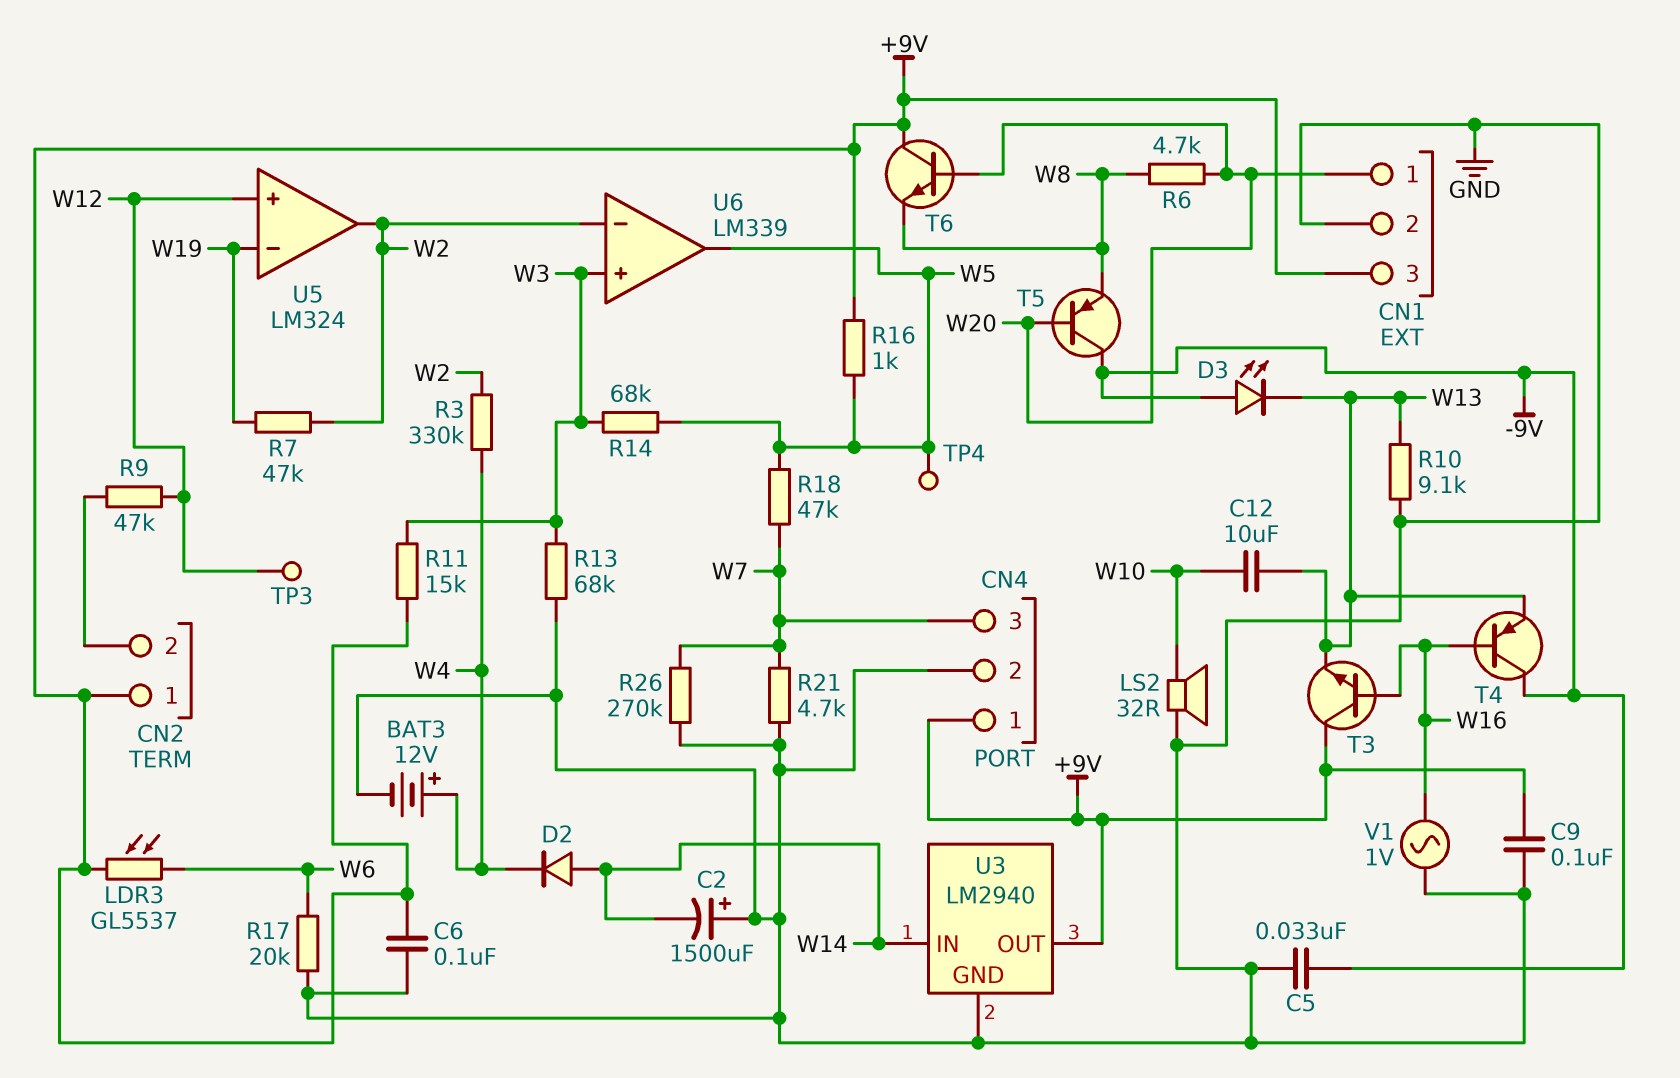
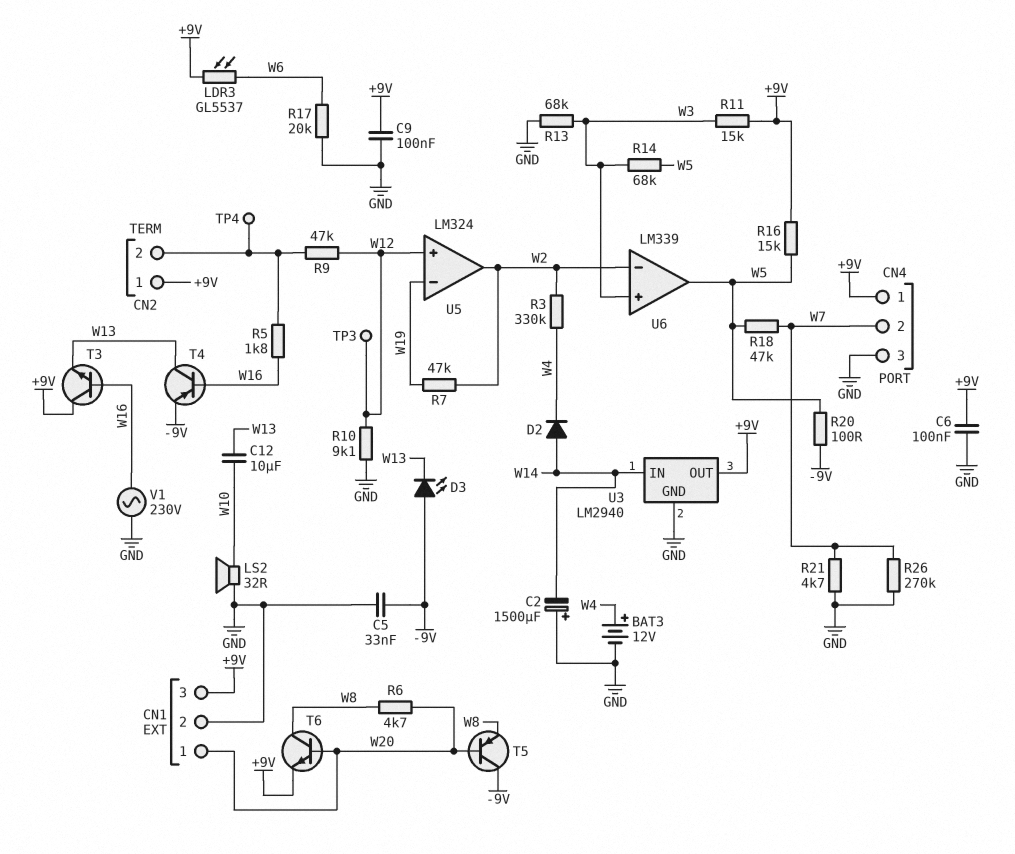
CN4 pin 2: GND -> W7
CN4 pin 3: W7 -> GND
R5: none -> 1.8k (CN2/2, W16)
R10: 9.1k (GND, W13) -> 9.1k (GND, W12)
R16: 1k (+9V, W5) -> 15k (+9V, W5)
R20: none -> 100 (-9V, W5)
T4: PNP (B W16, C -9V, E W13) -> PNP (B W16, C W13, E -9V)
T6: NPN (B W20, C +9V, E W8) -> NPN (B W20, C W8, E +9V)
TP4: test point (W5) -> test point (CN2/2)
V1: AC 1V (GND, W16) -> AC 230V (GND, W16)

